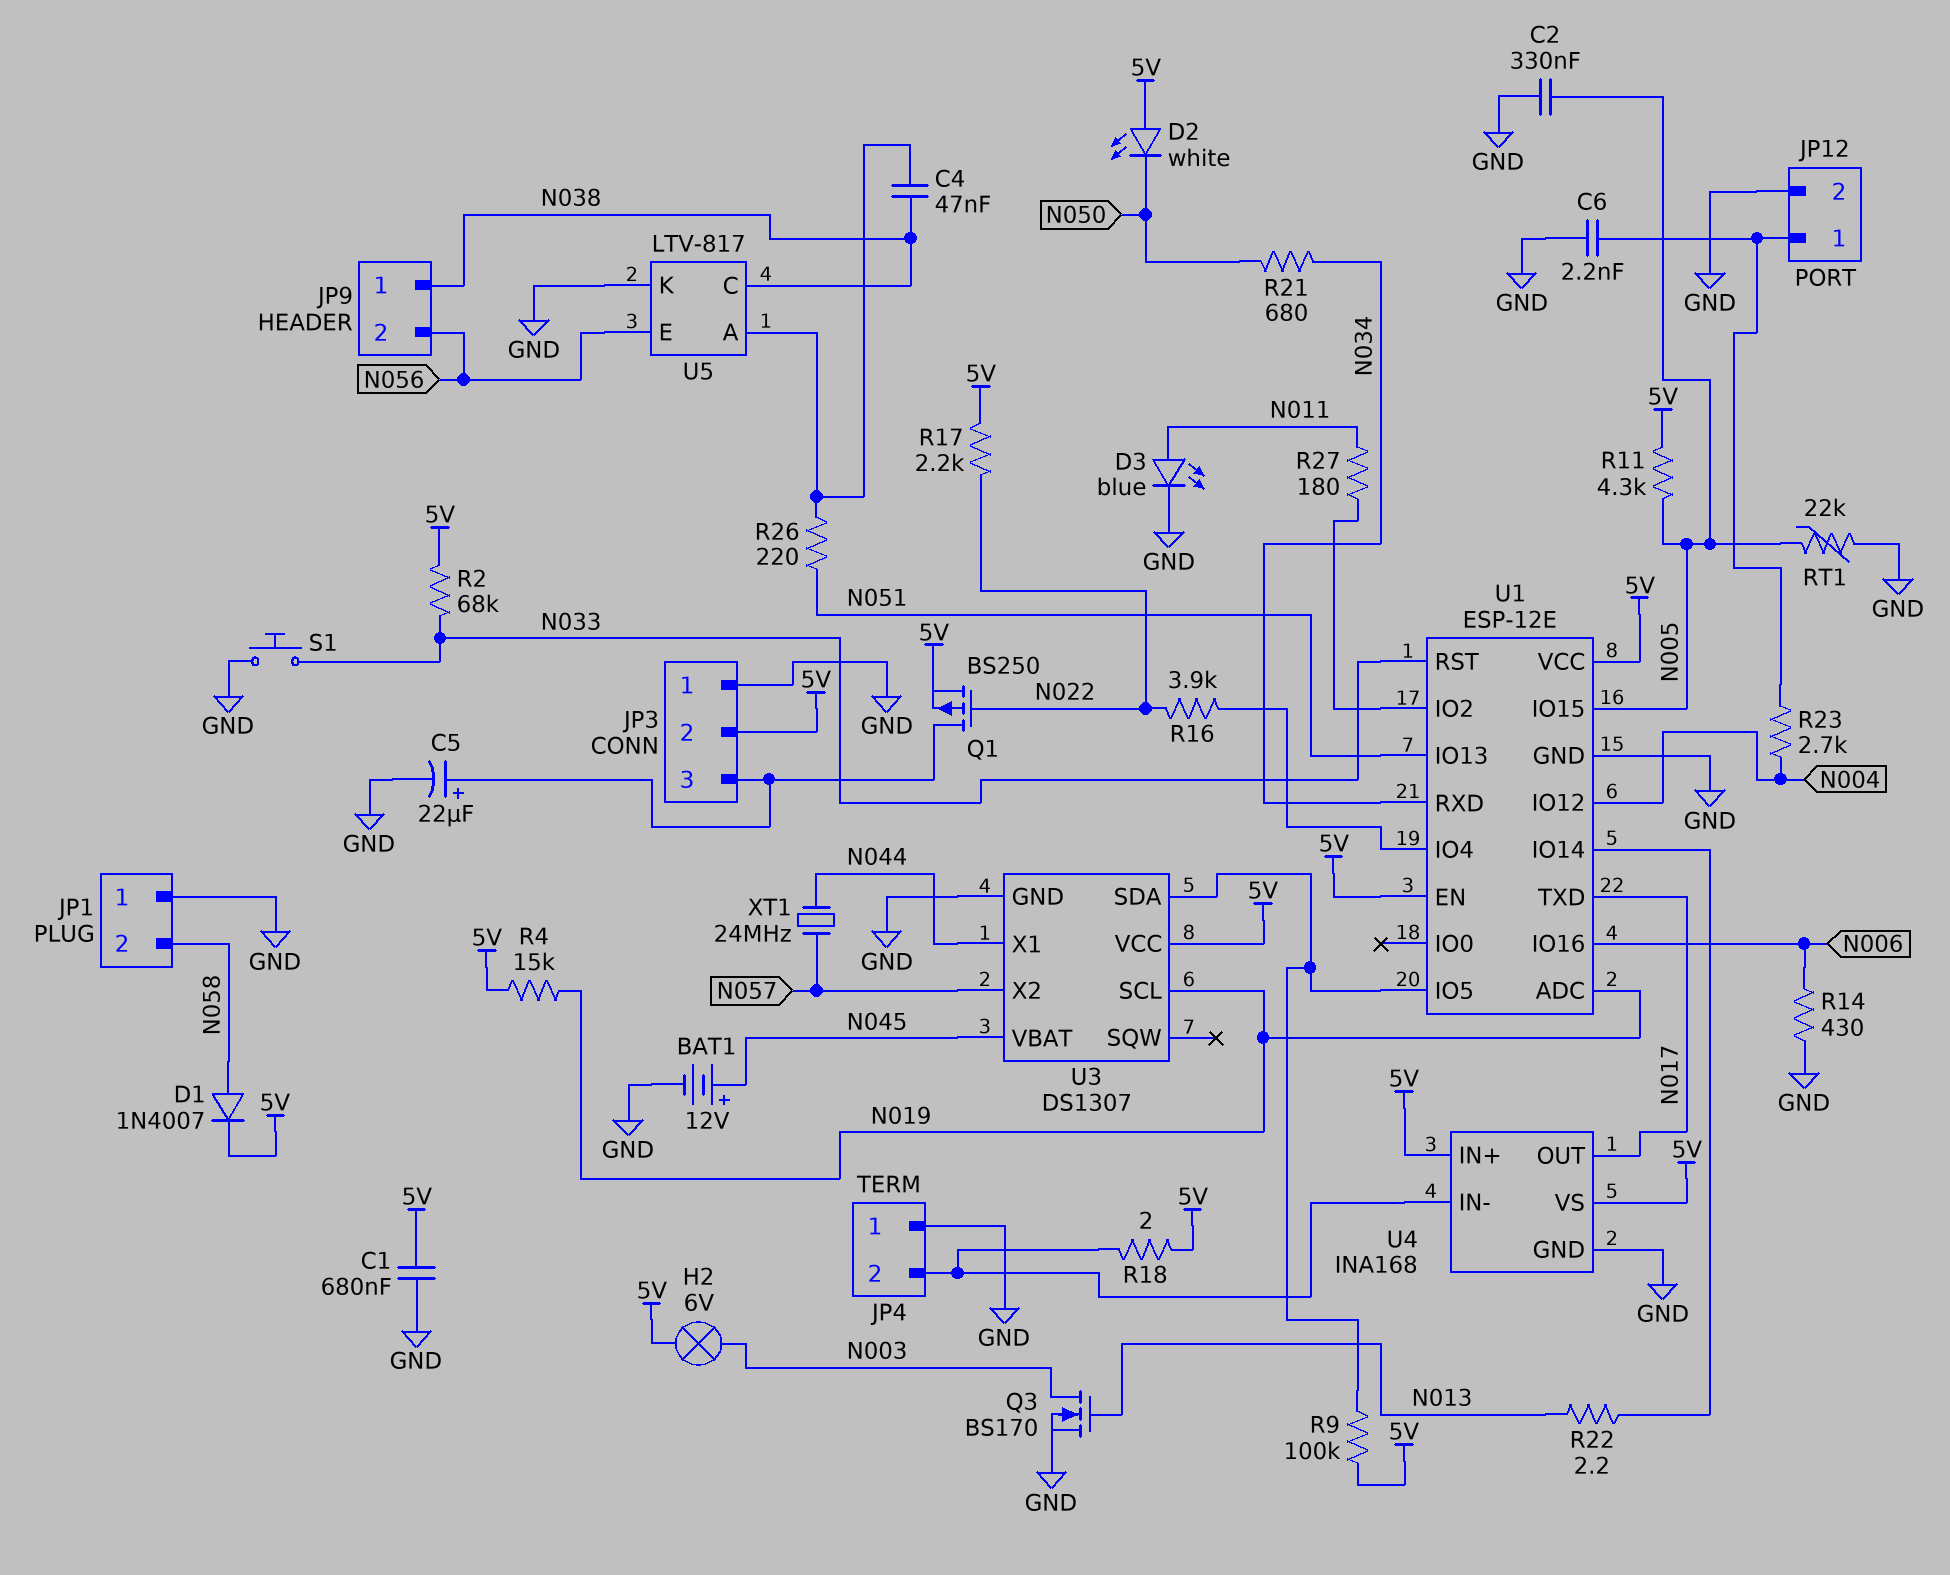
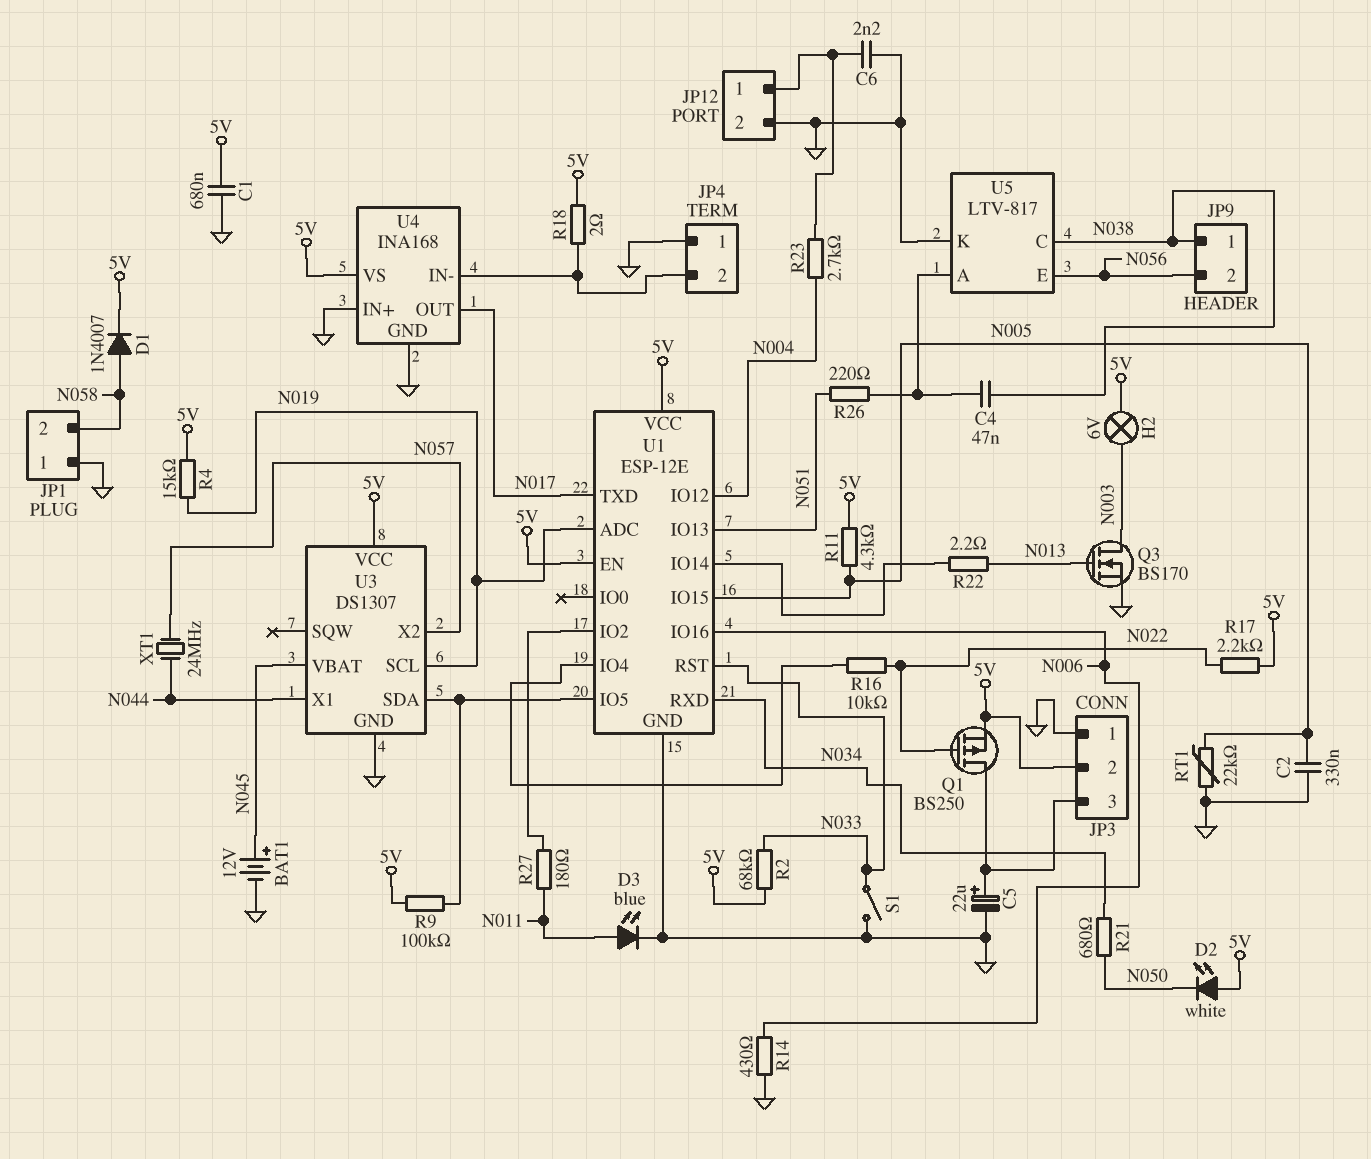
R16: 3.9k (N022, U1/IO4) -> 10k (N022, U1/IO4)
S1: button (GND, N033) -> switch (GND, N033)
U4 pin IN+: 5V -> GND

